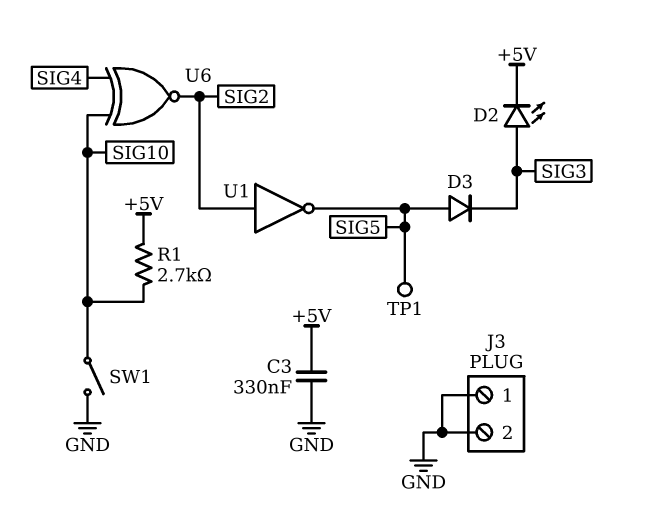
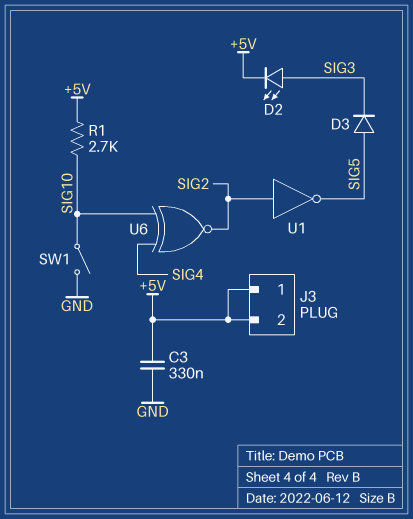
J3 pin 1: GND -> +5V
J3 pin 2: GND -> +5V
TP1: test point (SIG5) -> none

